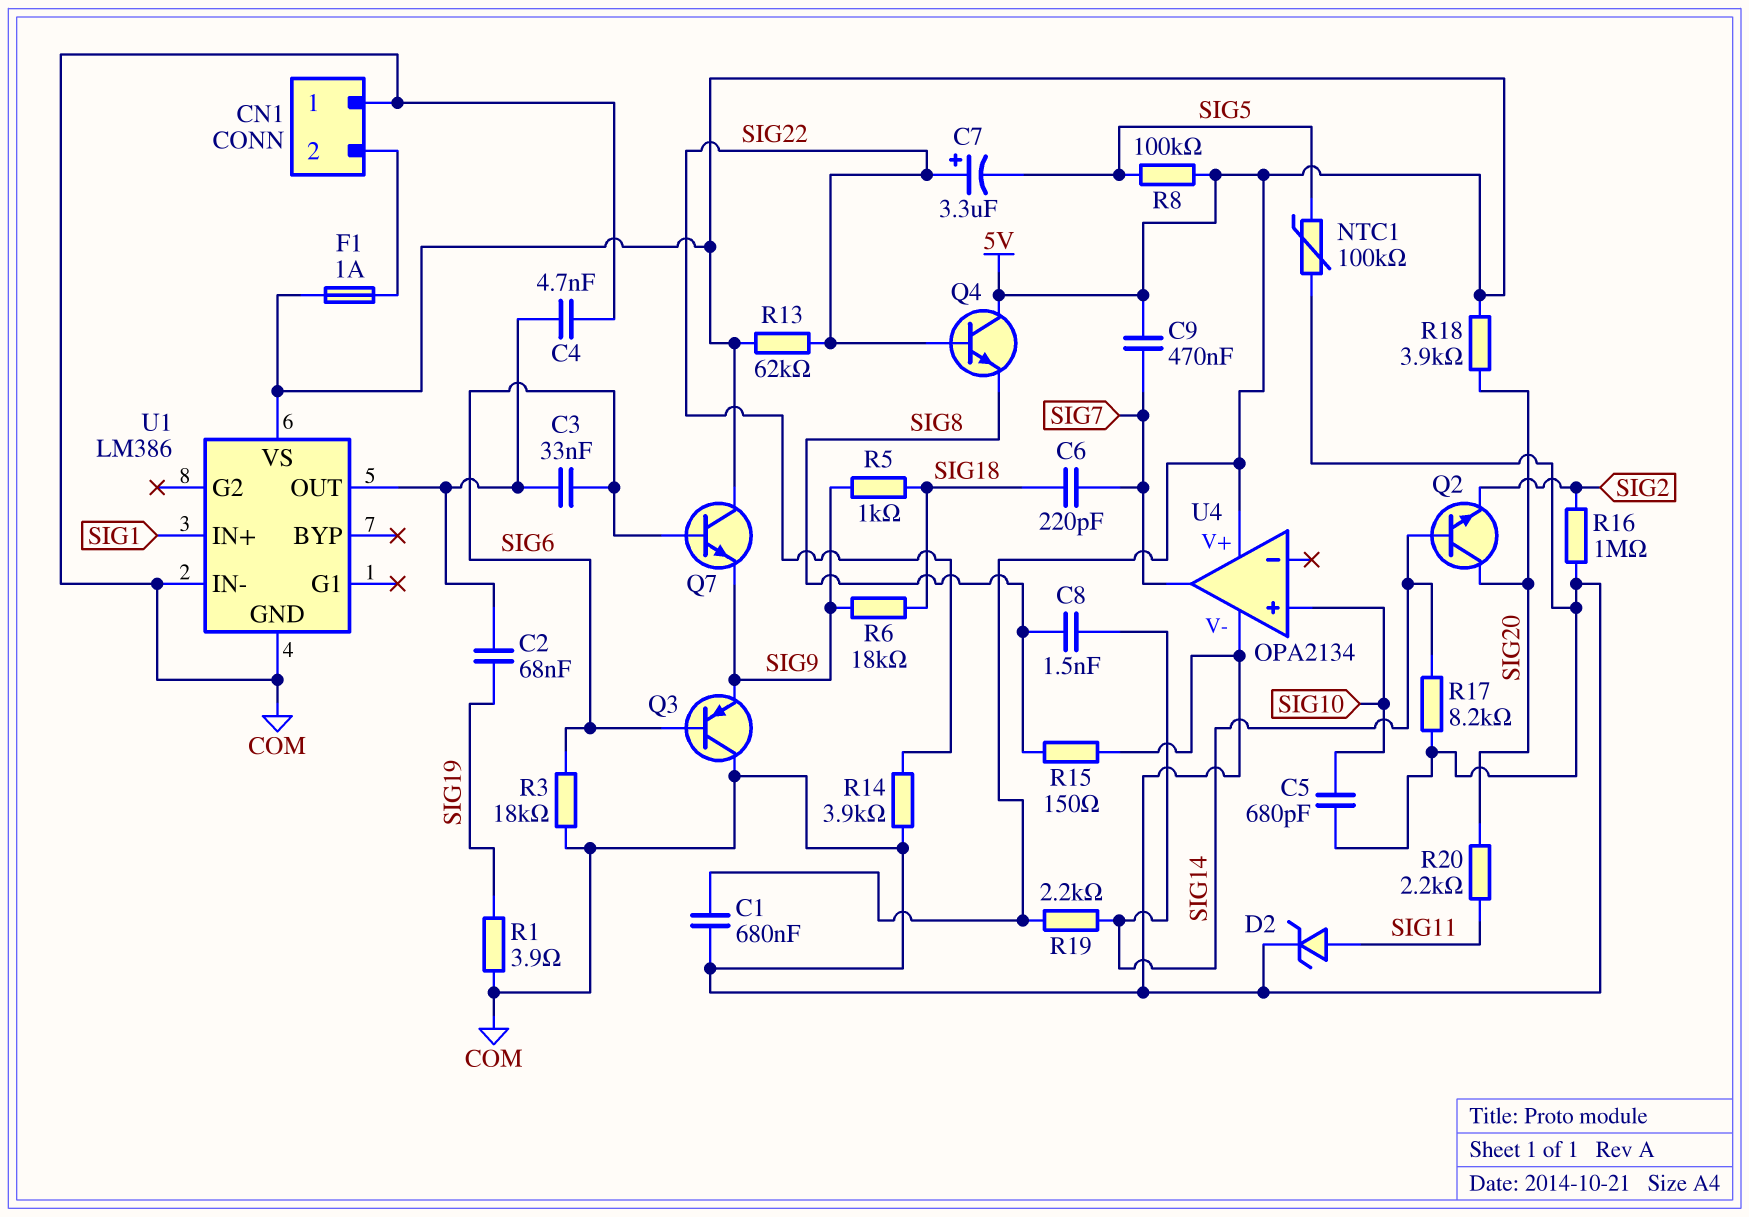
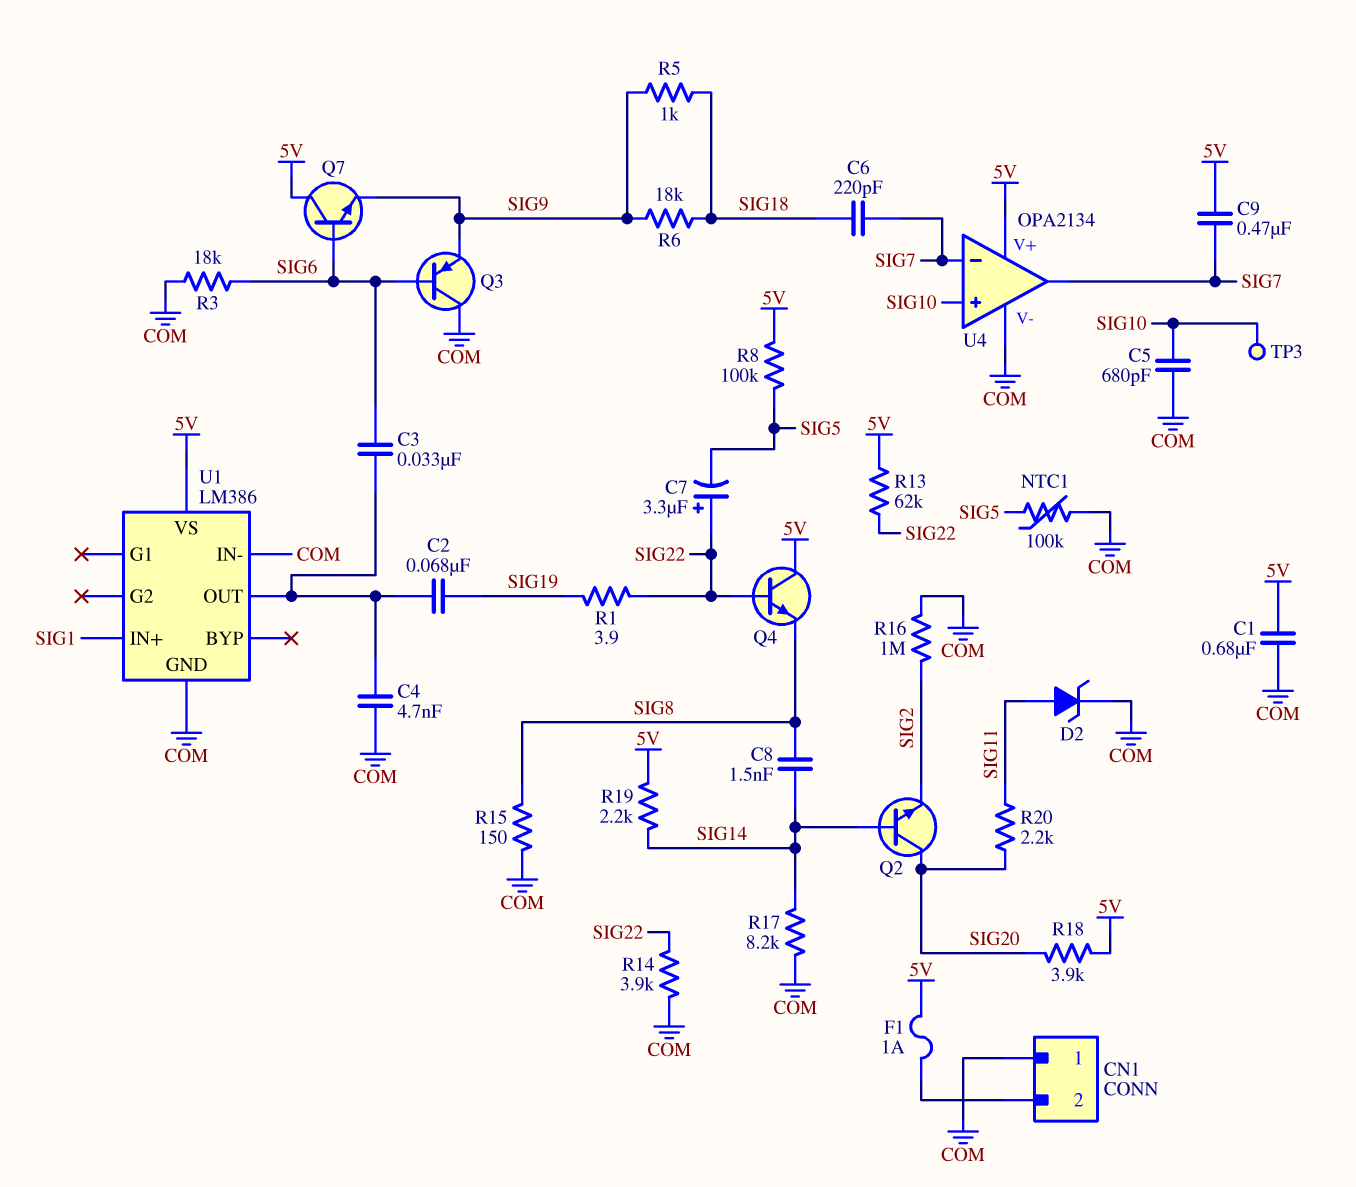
R1: 3.9 (COM, SIG19) -> 3.9 (SIG19, SIG22)
TP3: none -> test point (SIG10)
U4 pin in-: none -> SIG7

